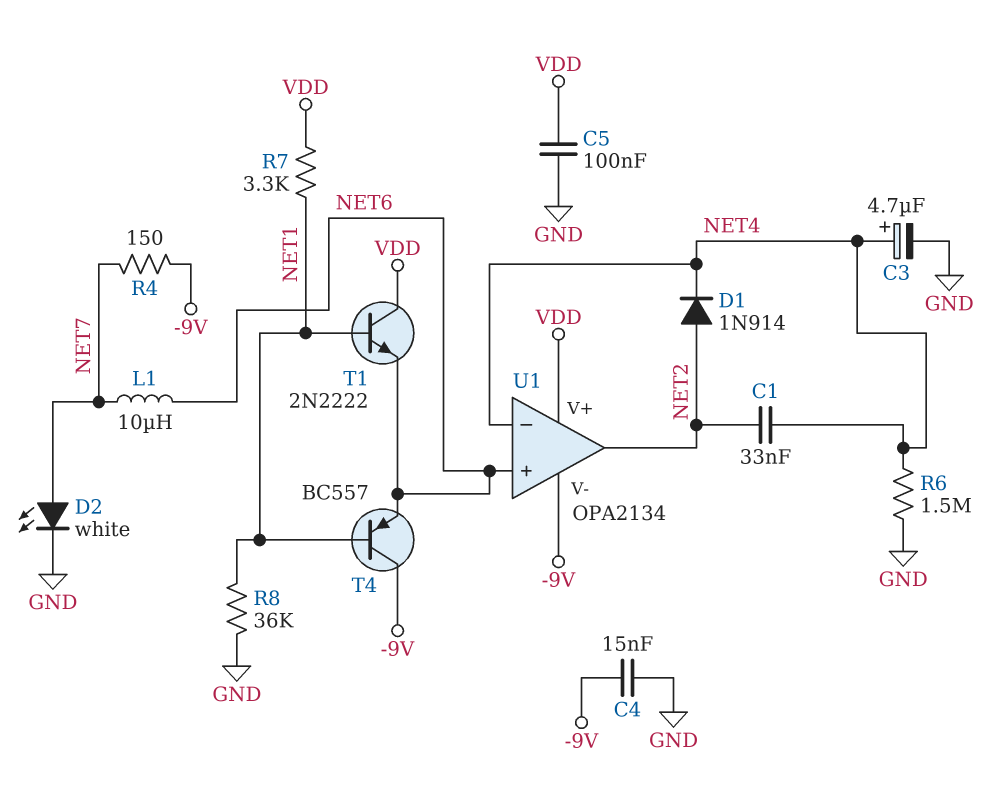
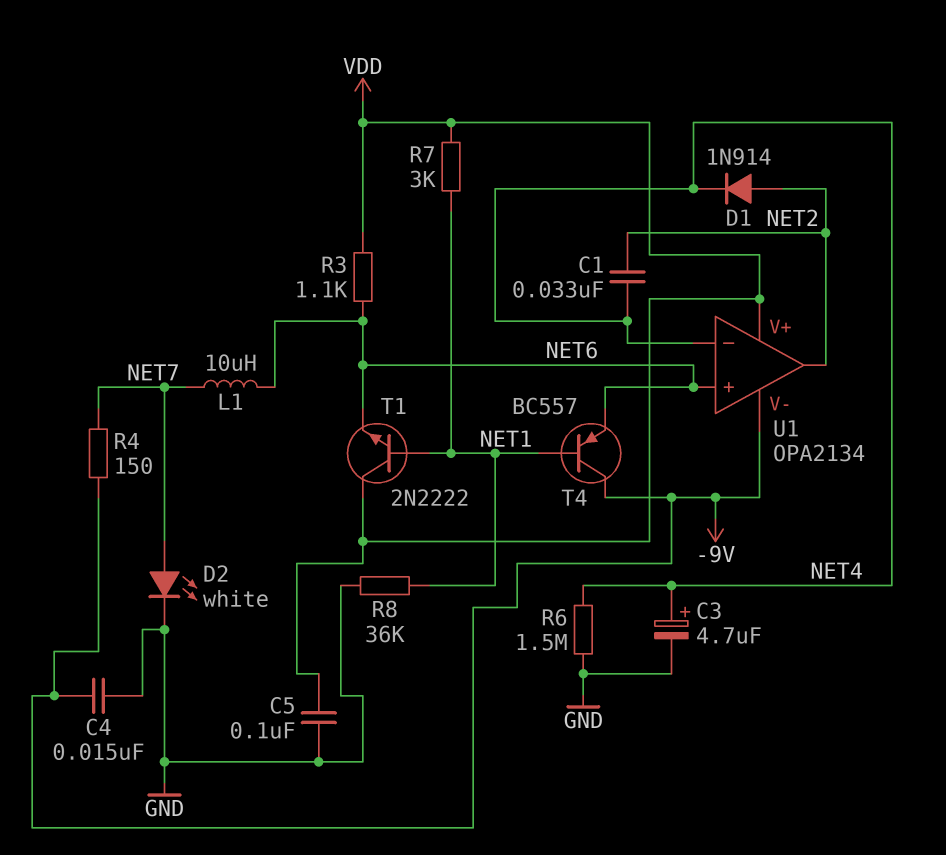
R3: none -> 1.1k (NET6, VDD)
R7: 3.3k (NET1, VDD) -> 3k (NET1, VDD)

